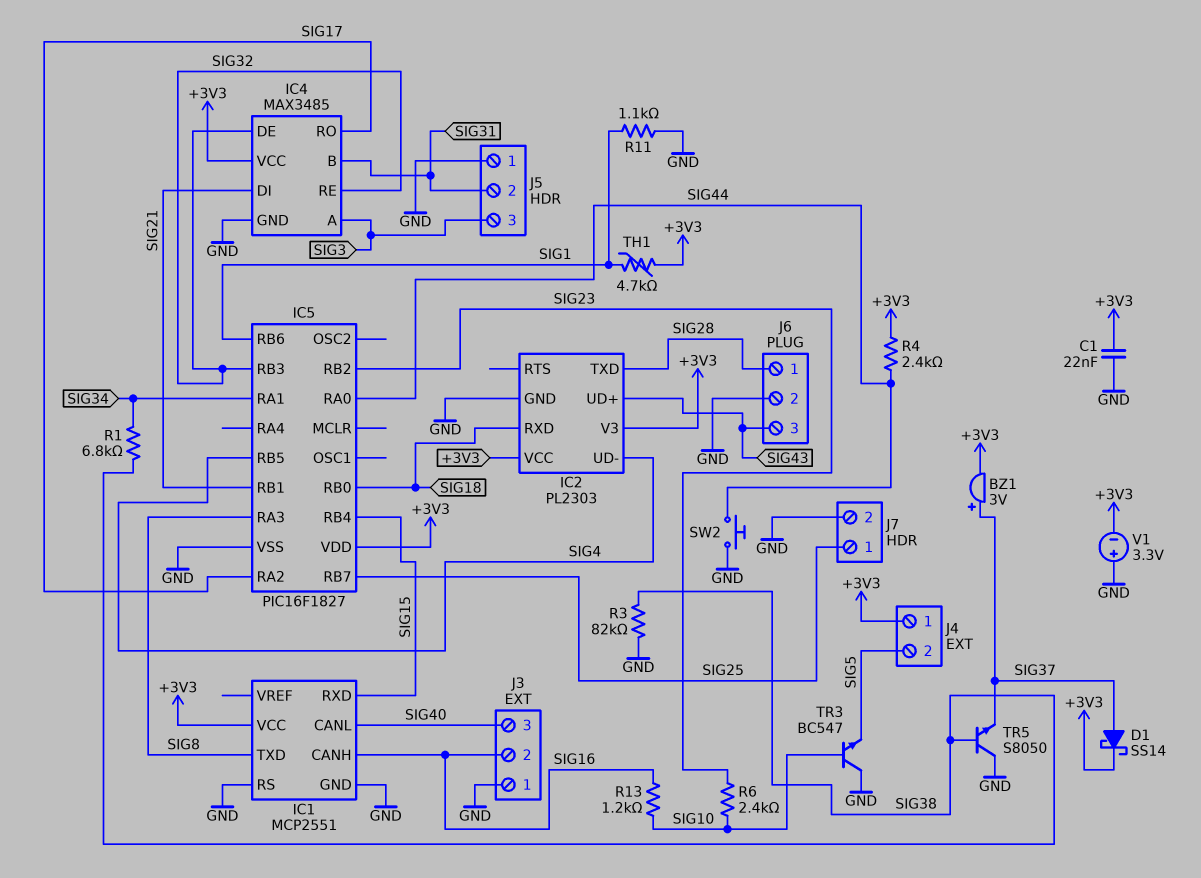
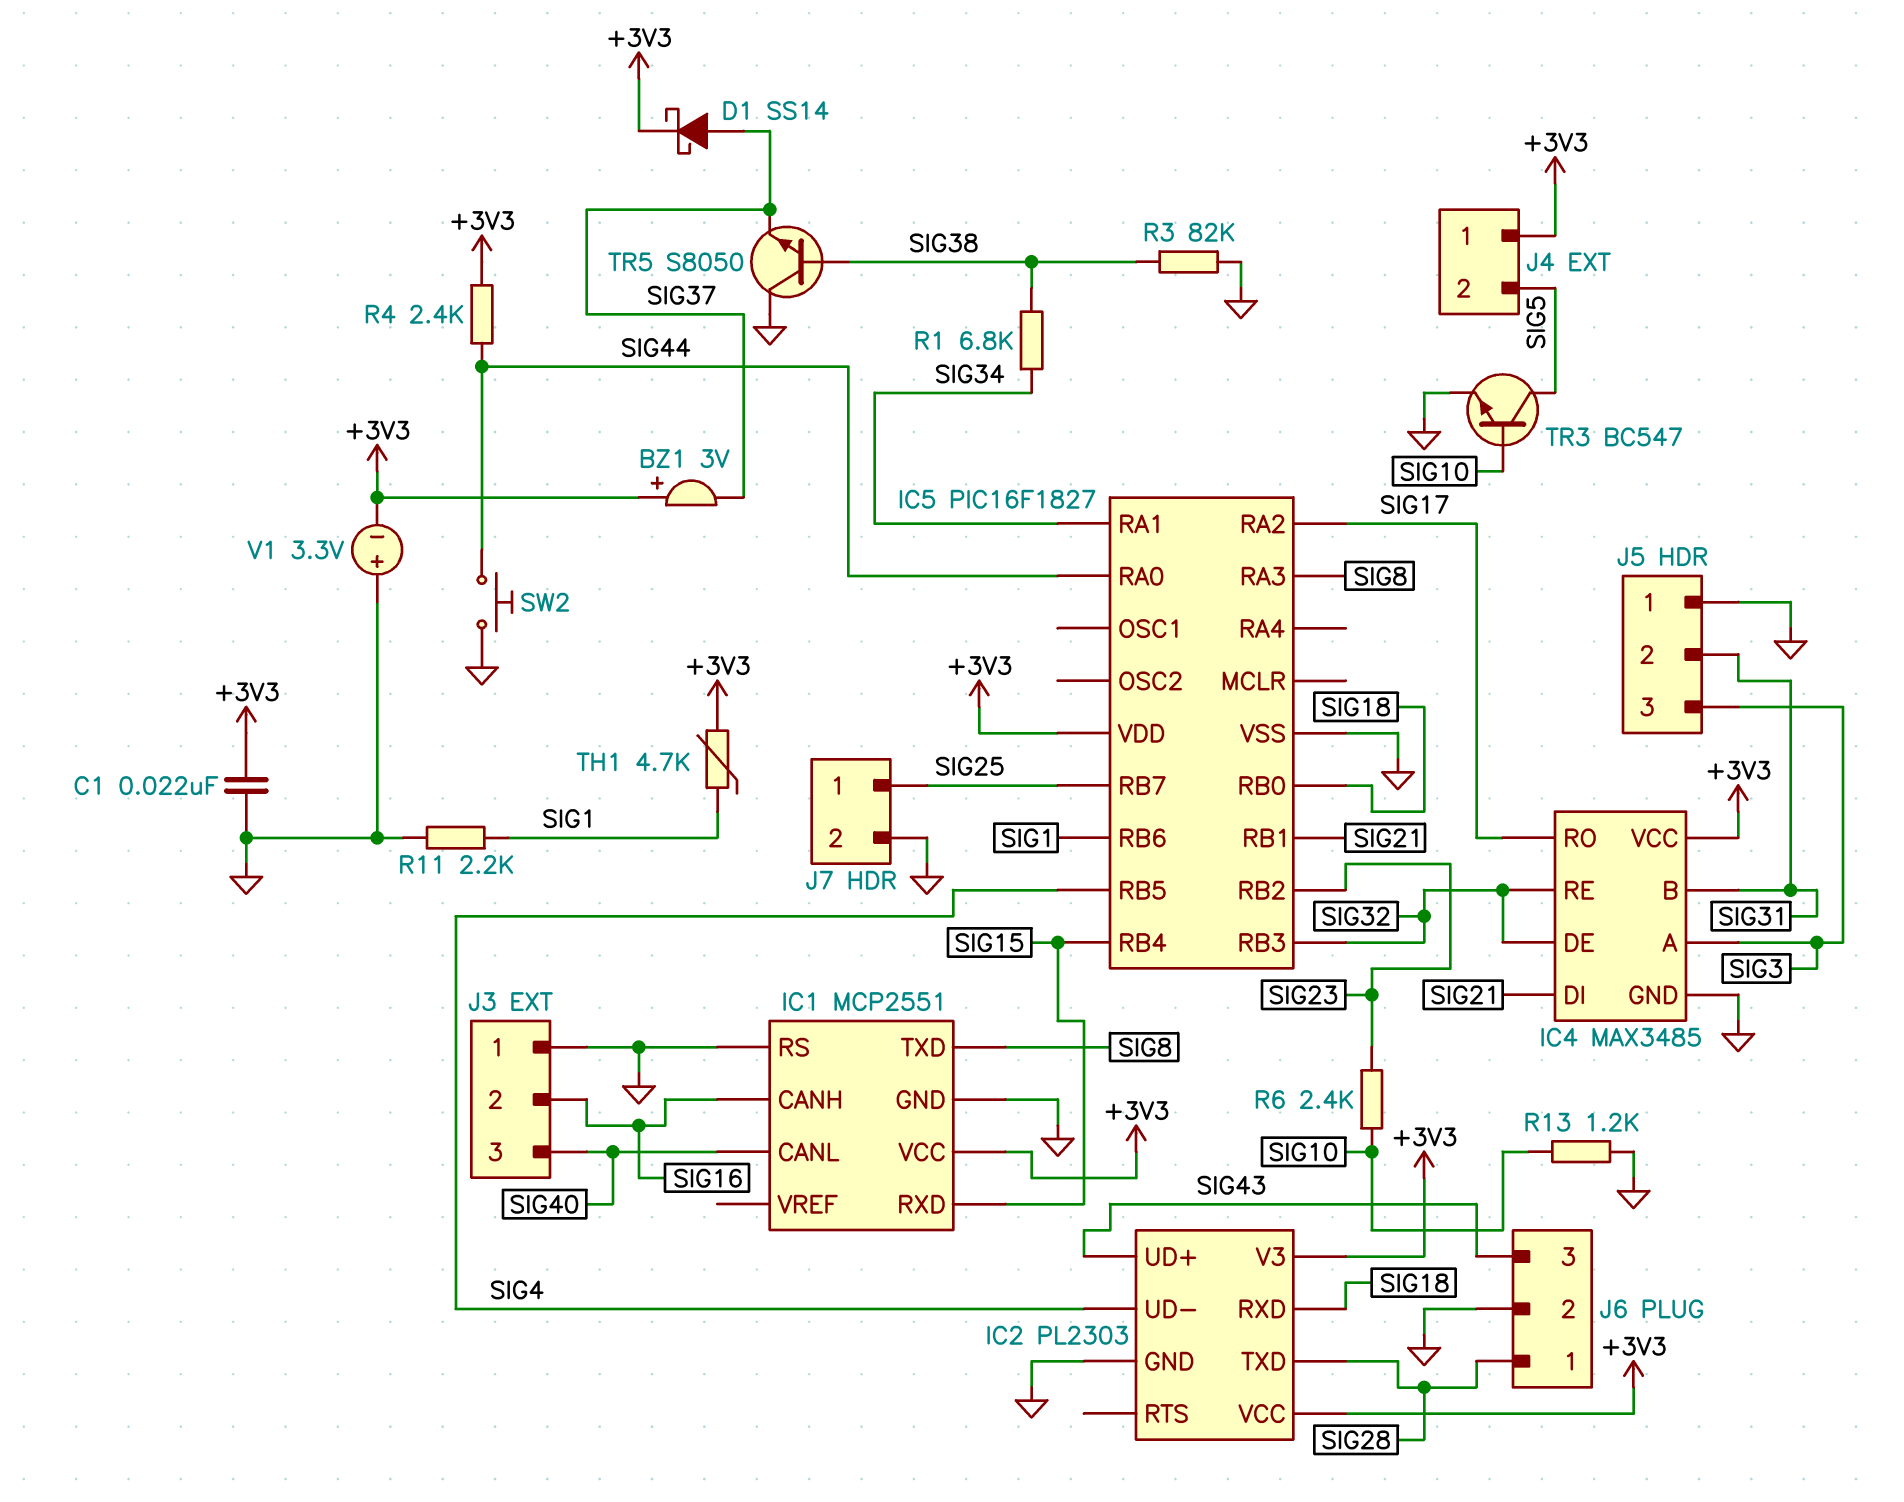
BZ1: buzzer 3V (plus SIG37, minus +3V3) -> buzzer 3V (plus +3V3, minus SIG37)
R11: 1.1k (GND, SIG1) -> 2.2k (GND, SIG1)
R13: 1.2k (SIG10, SIG16) -> 1.2k (GND, SIG10)
TR3: NPN BC547 (B SIG10, C GND, E SIG5) -> NPN BC547 (B SIG10, C SIG5, E GND)

